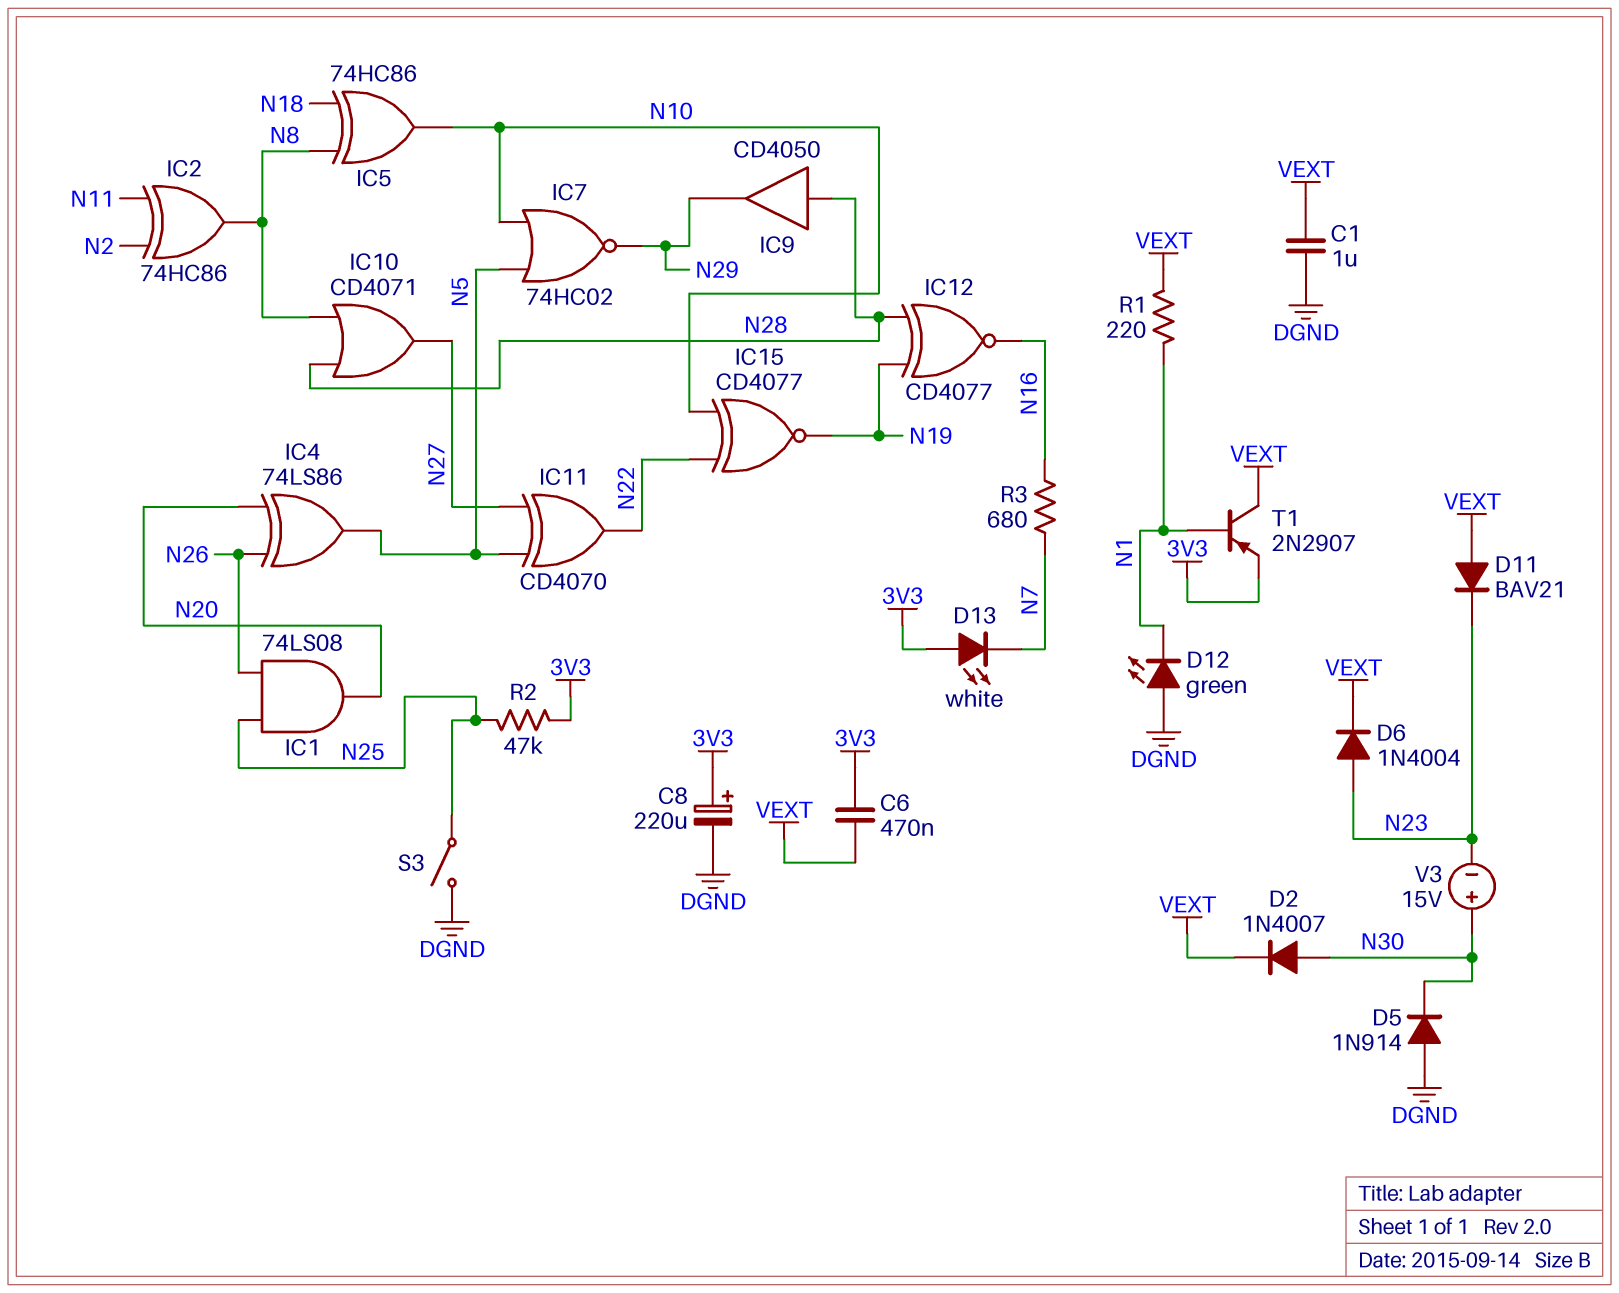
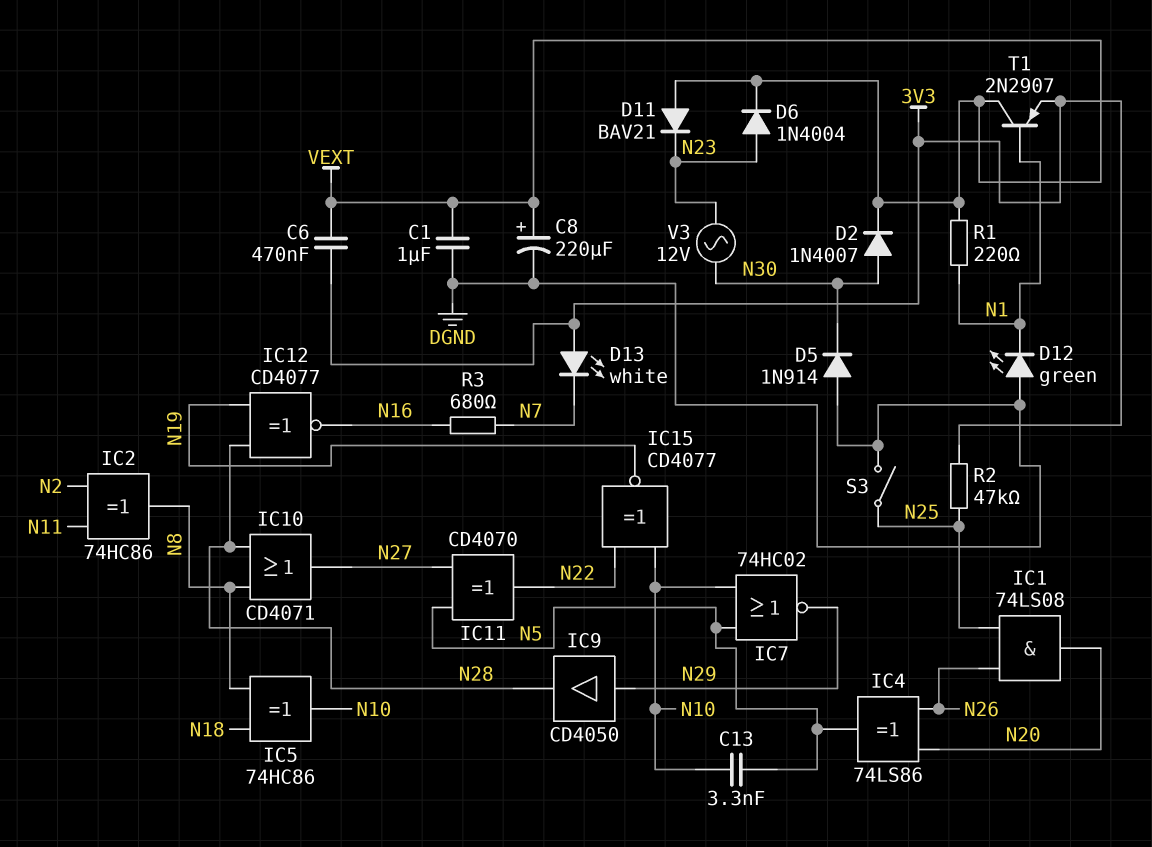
C8: 220uF (plus 3V3, minus DGND) -> 220uF (plus VEXT, minus DGND)
C13: none -> 3.3nF (N5, N10)
IC9: buffer CD4050 (in N28, out N29) -> buffer CD4050 (in N29, out N28)
V3: 15V (plus N30, minus N23) -> AC 12V (N23, N30)

